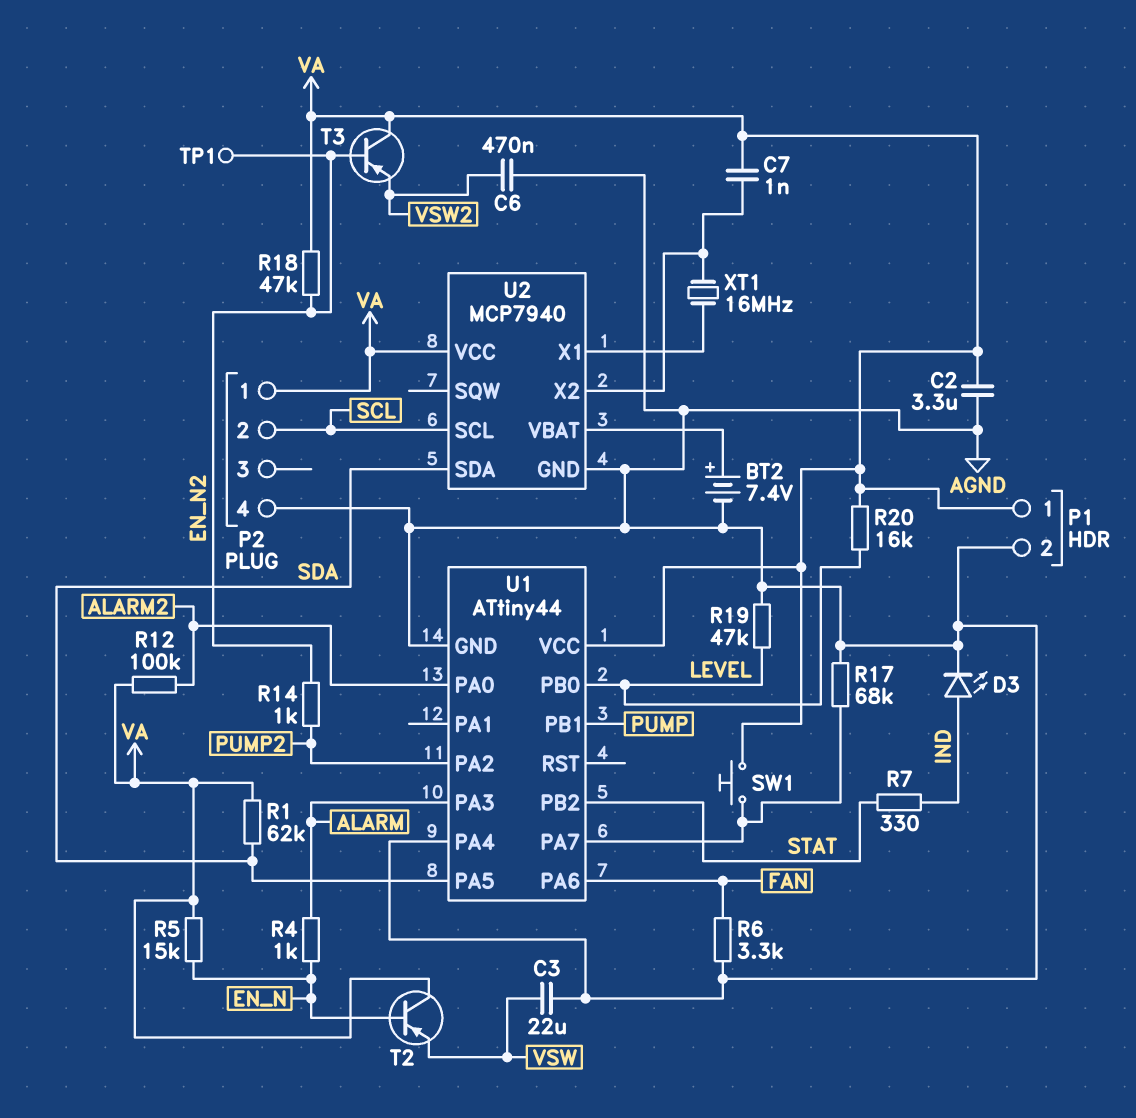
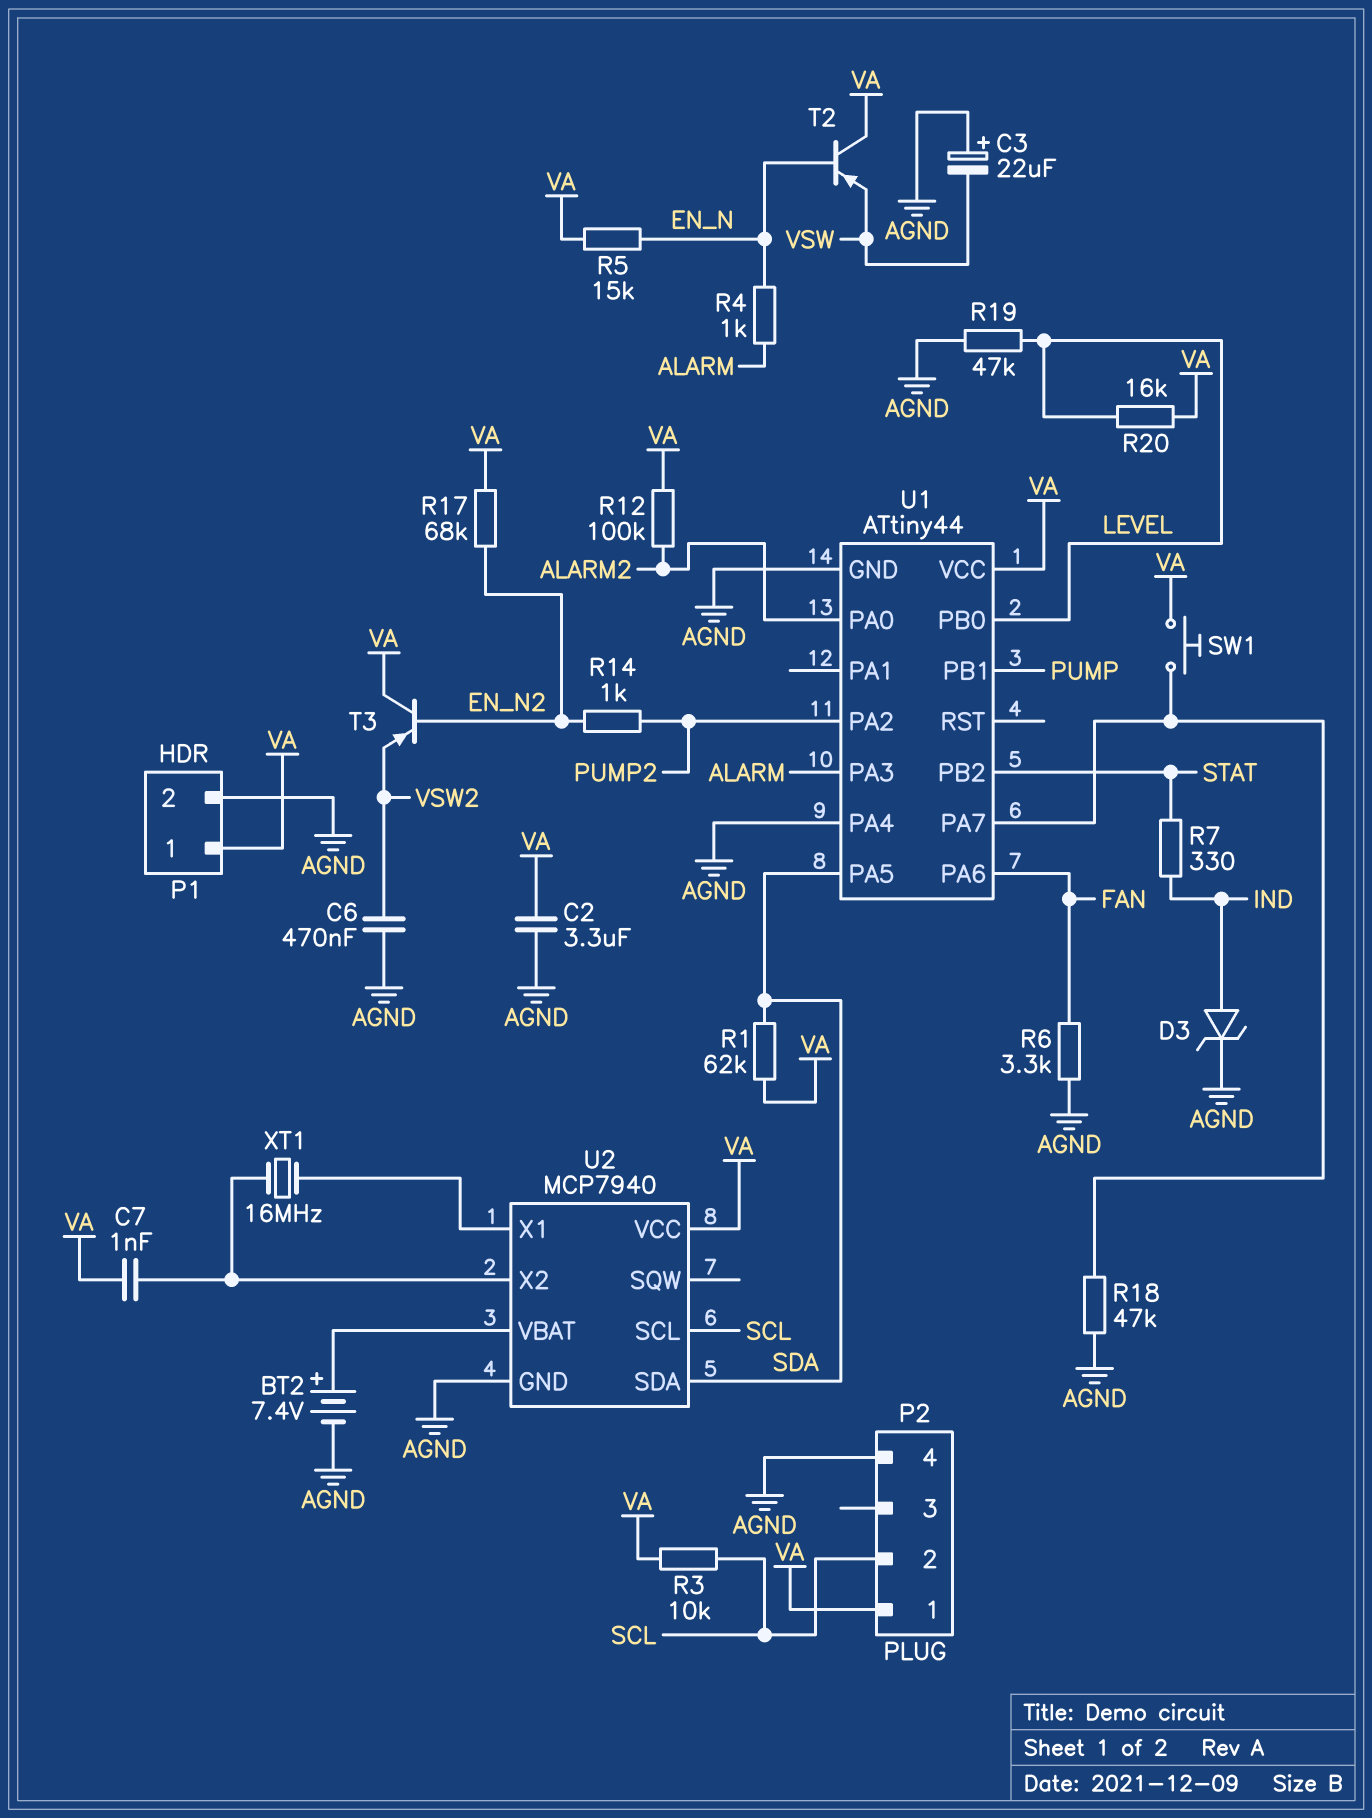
C3: 22uF (AGND, VSW) -> 22uF (plus AGND, minus VSW)
D3: LED (A IND, K AGND) -> zener (A IND, K AGND)
R3: none -> 10k (SCL, VA)
R17: 68k (AGND, U1/PA7) -> 68k (EN_N2, VA)
R18: 47k (EN_N2, VA) -> 47k (AGND, U1/PA7)
TP1: test point (EN_N2) -> none

